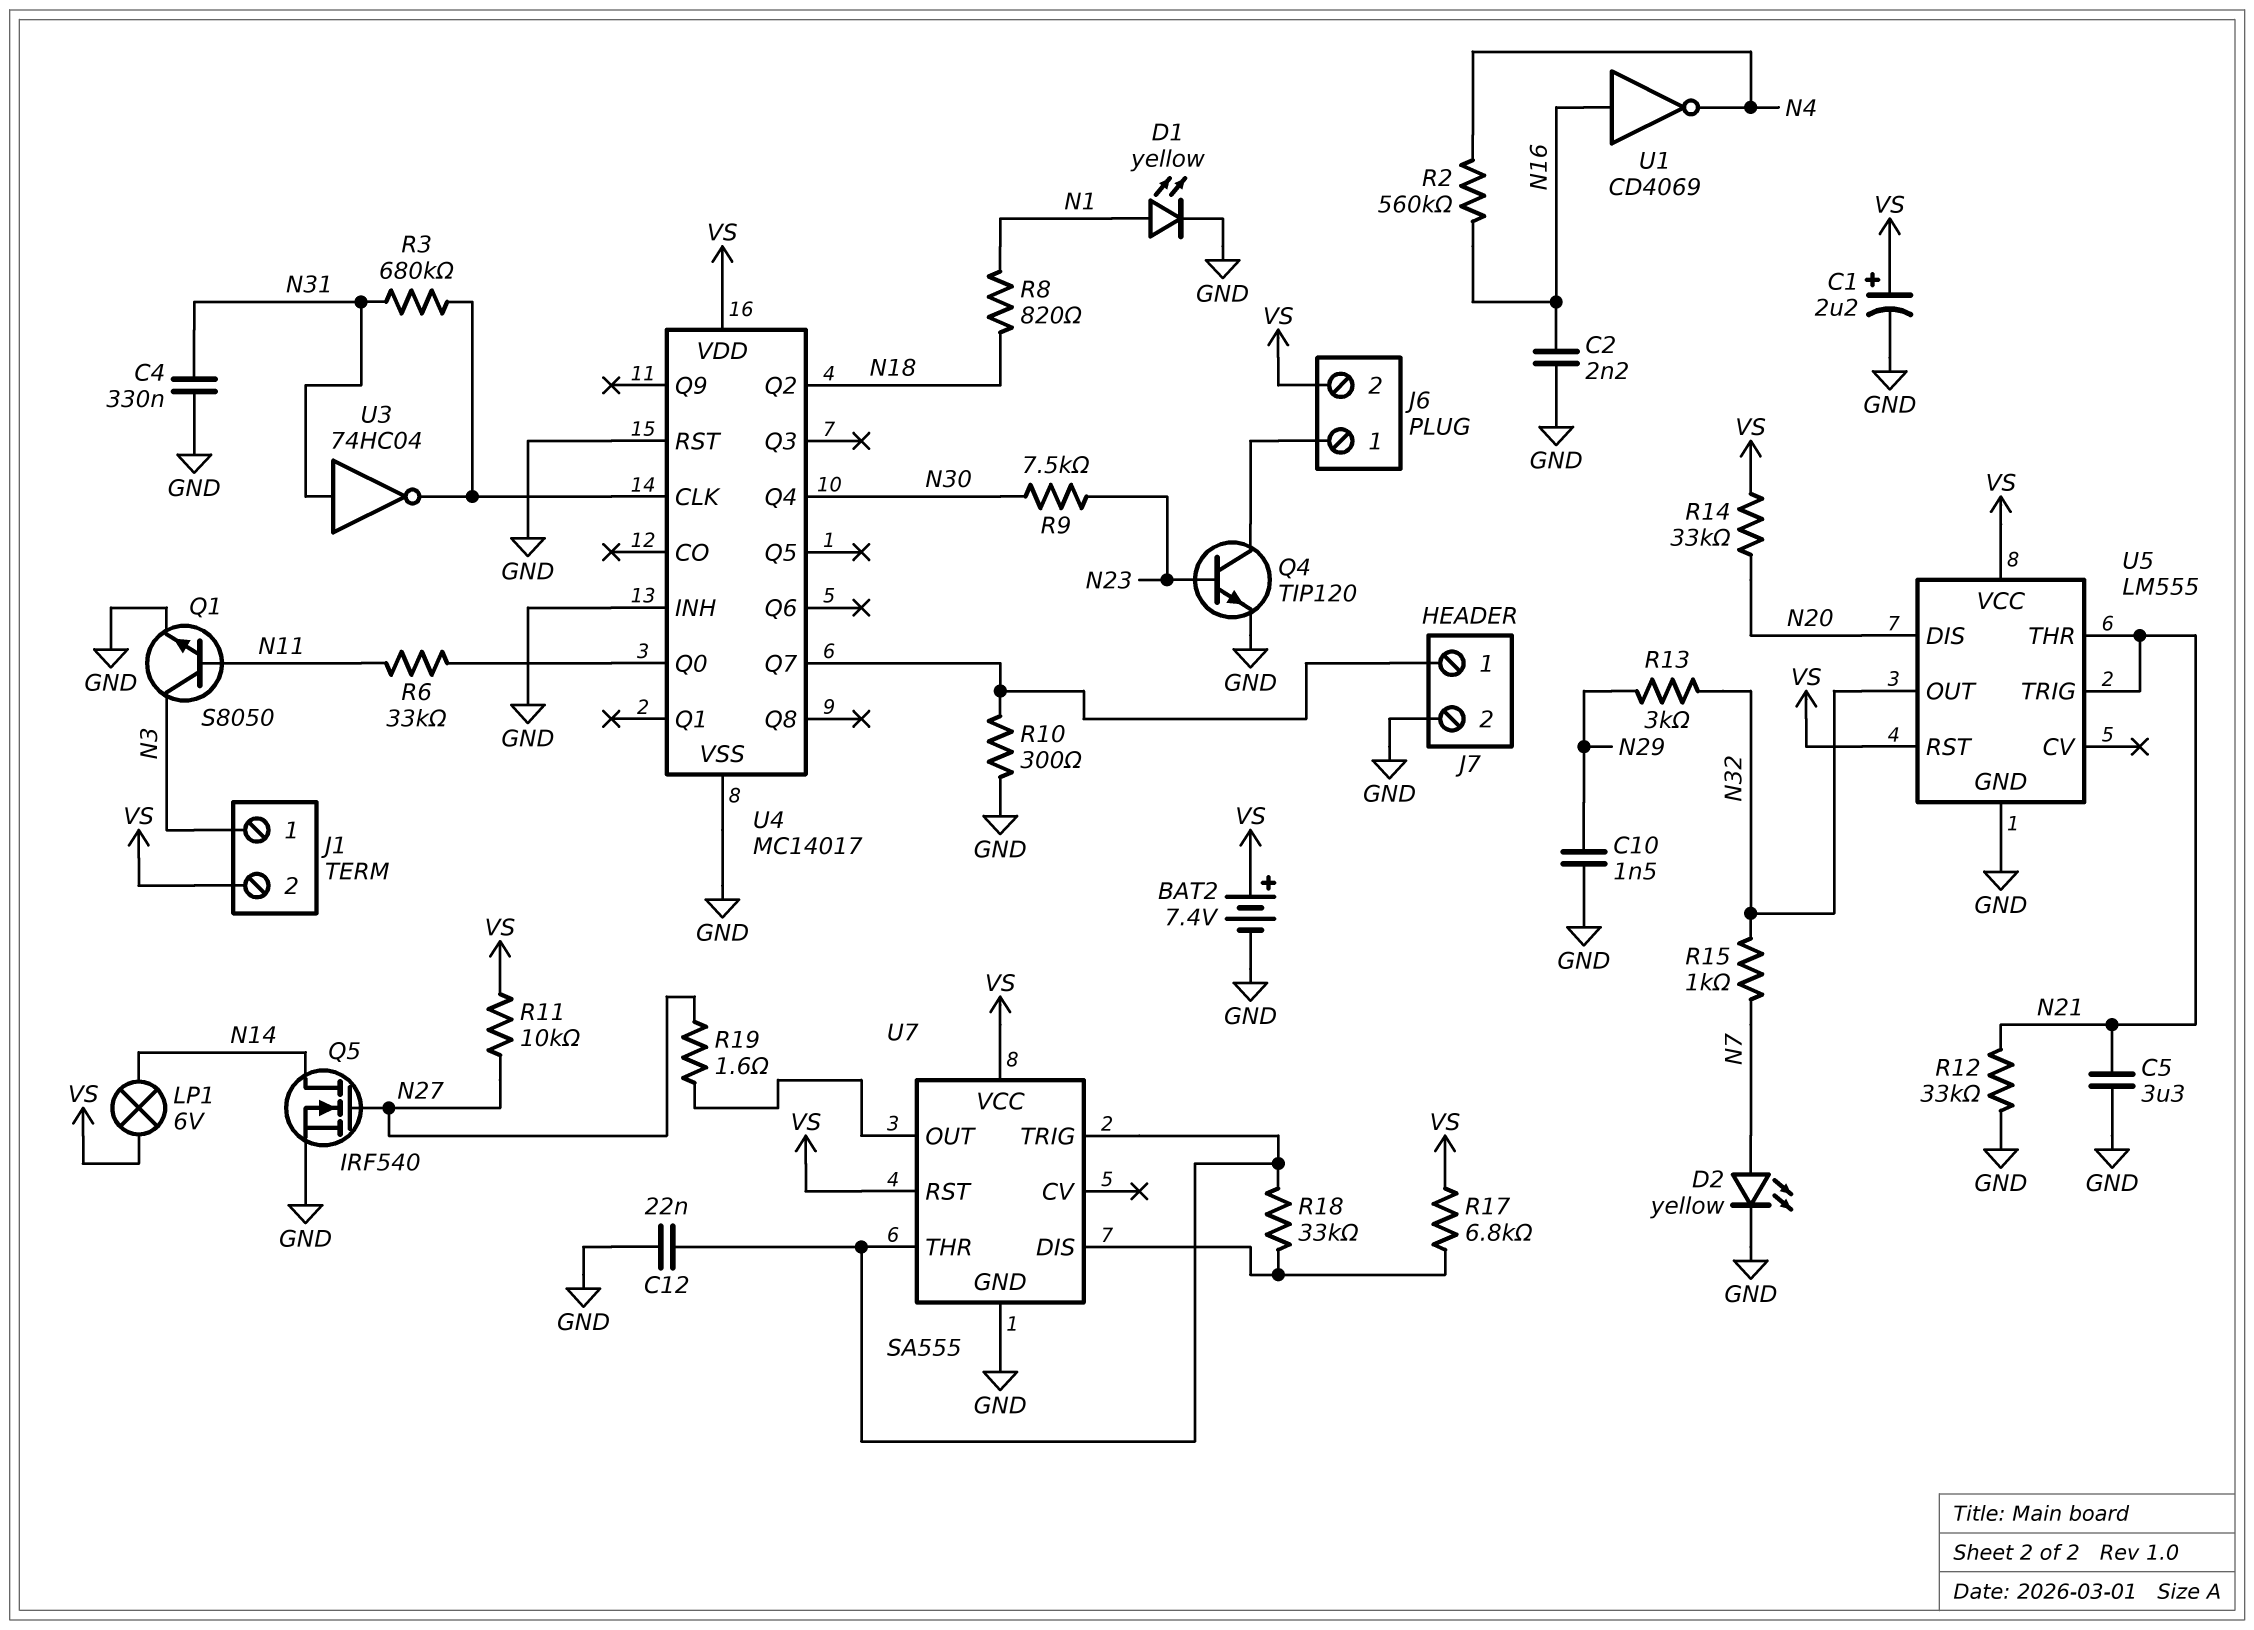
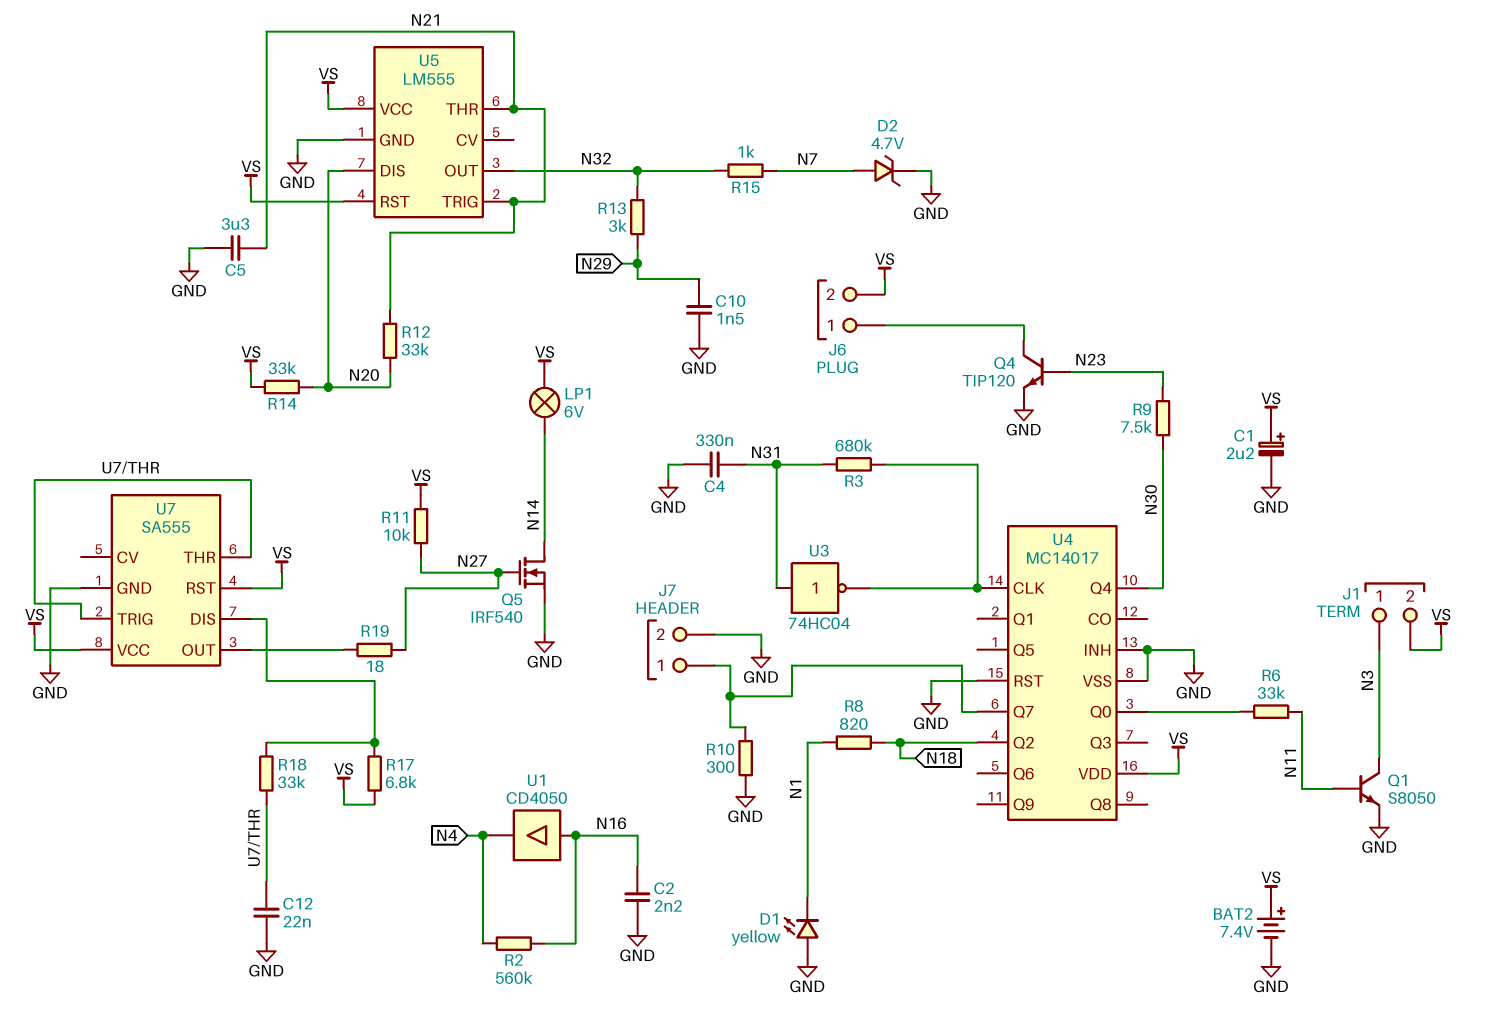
D1: LED yellow (A N1, K GND) -> LED yellow (A GND, K N1)
D2: LED yellow (A N7, K GND) -> zener 4.7V (A N7, K GND)
R12: 33k (GND, N21) -> 33k (N20, N21)
R19: 1.6 (N27, U7/OUT) -> 18 (N27, U7/OUT)
U1: NOT CD4069 (in N16, out N4) -> buffer CD4050 (in N16, out N4)

